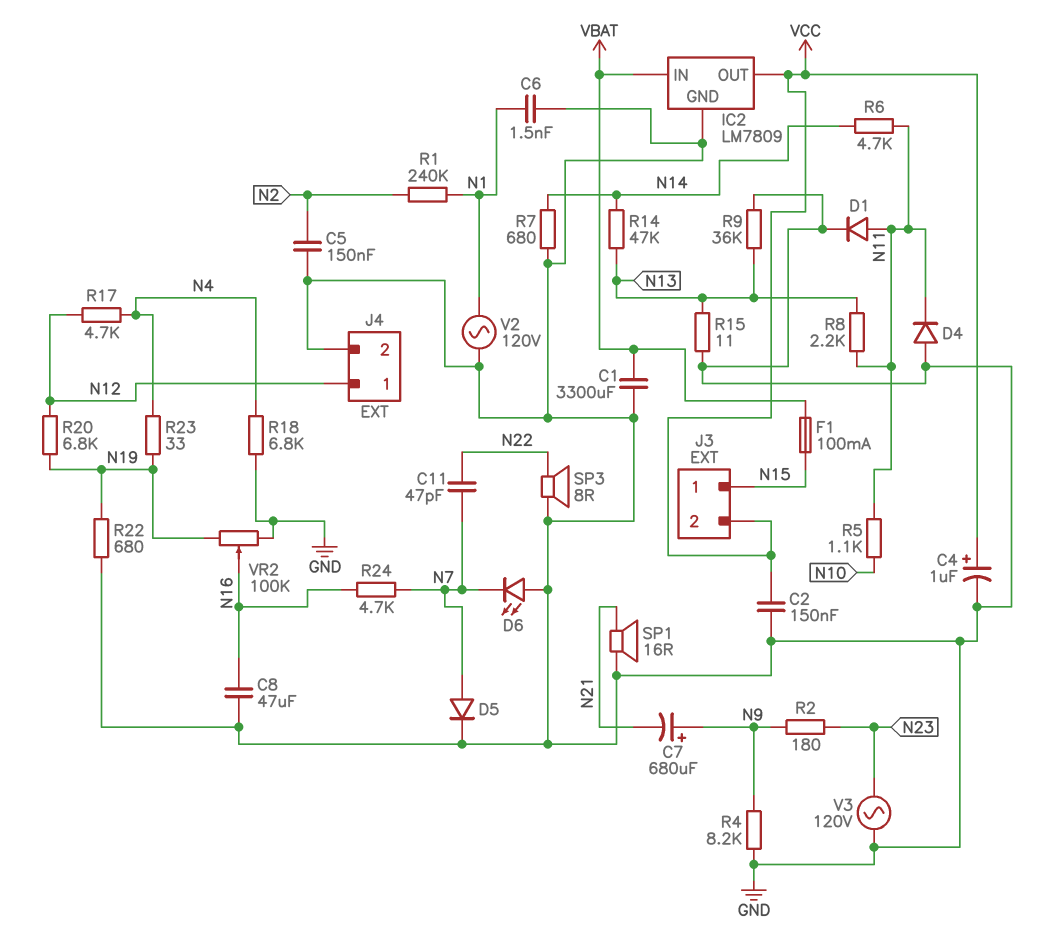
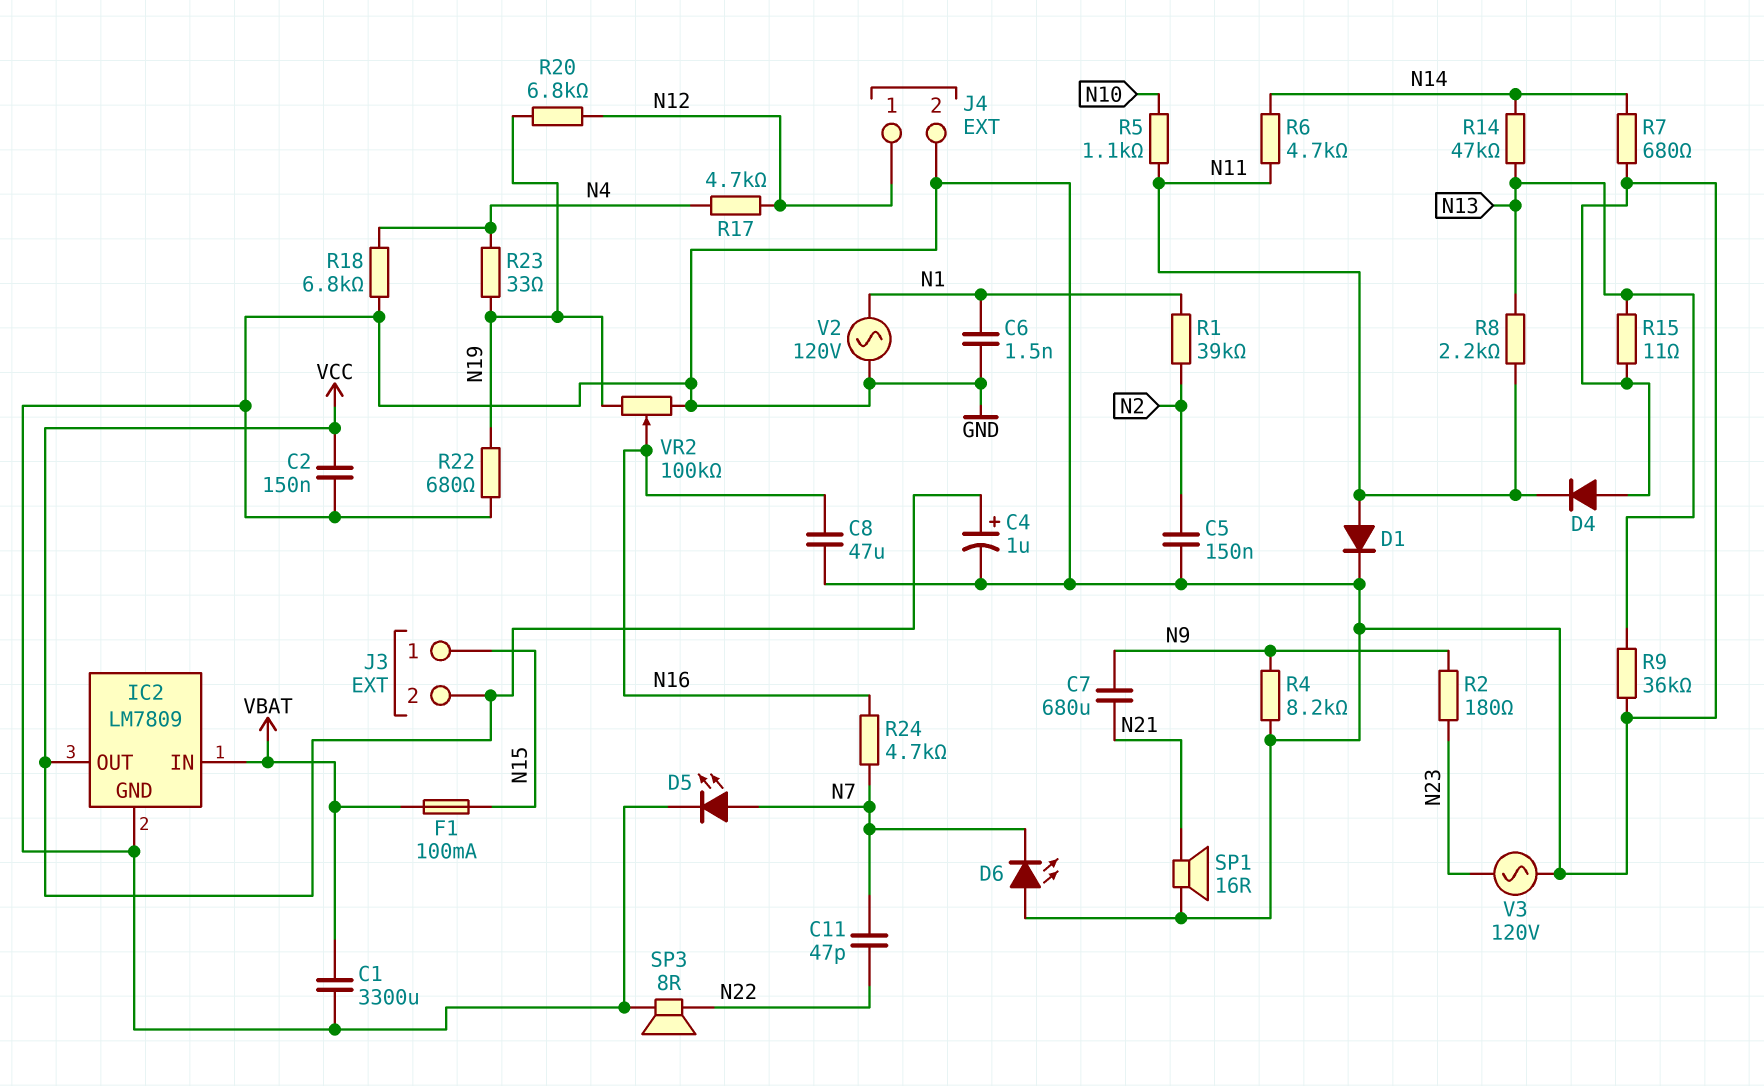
C7: 680uF (plus N9, minus N21) -> 680uF (N9, N21)
D5: diode (A N7, K GND) -> LED (A N7, K GND)
R1: 240k (N1, N2) -> 39k (N1, N2)

